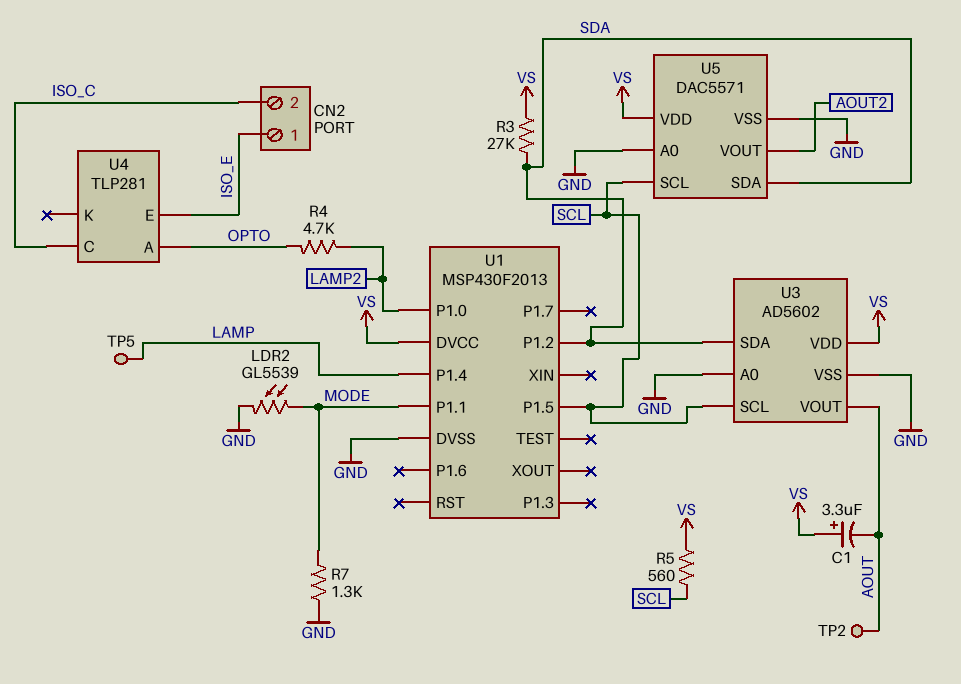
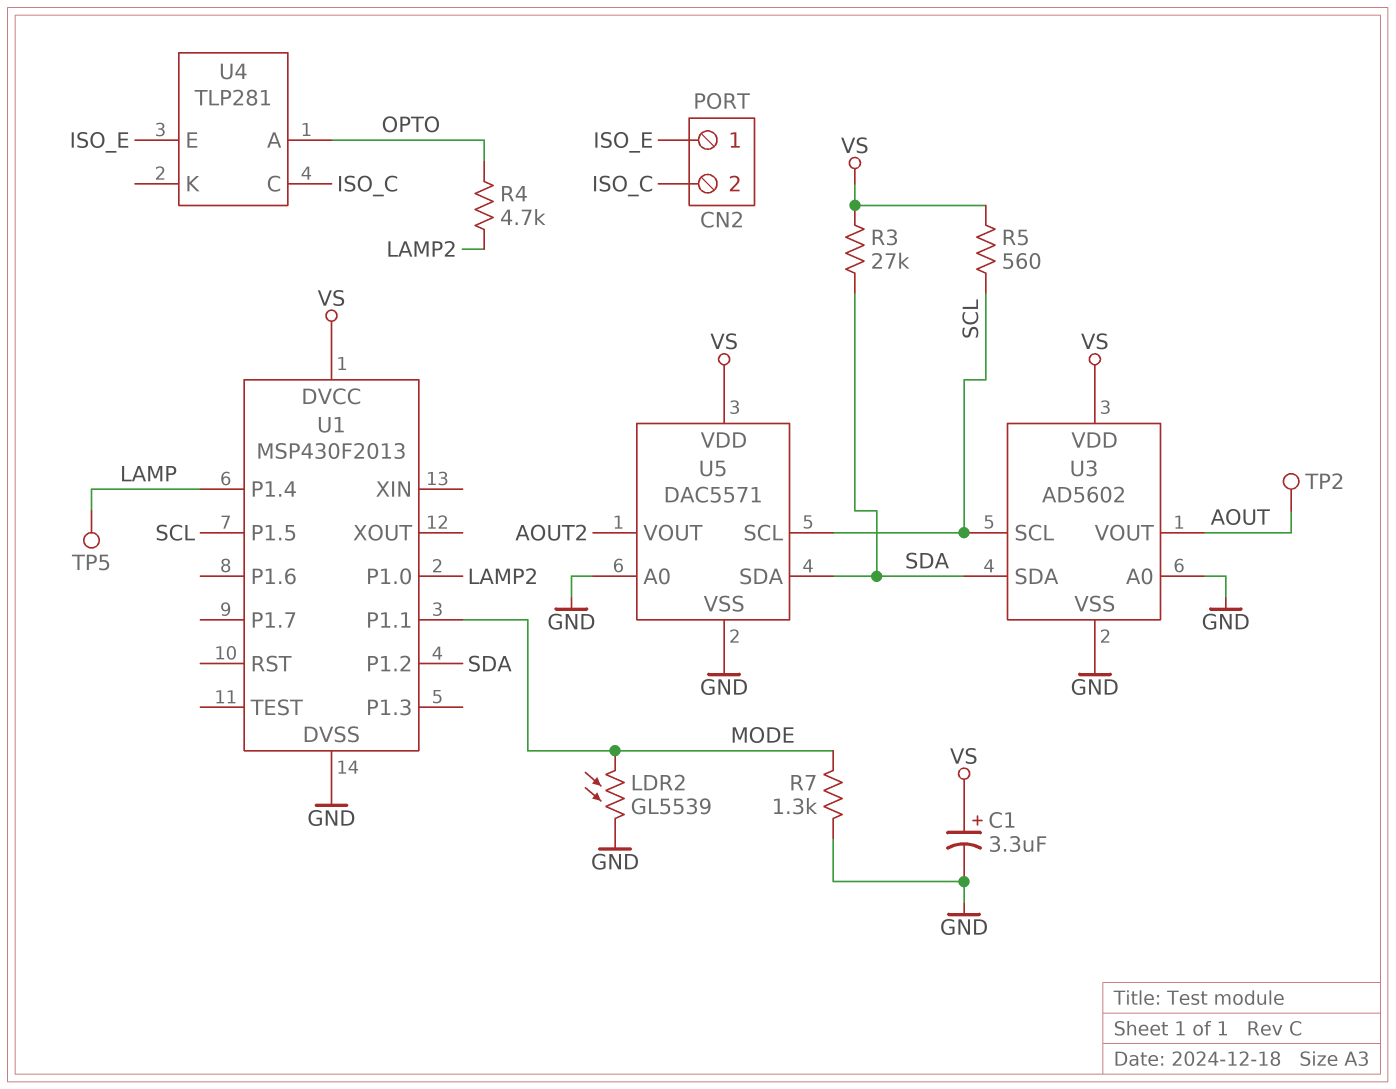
C1: 3.3uF (plus VS, minus AOUT) -> 3.3uF (plus VS, minus GND)

